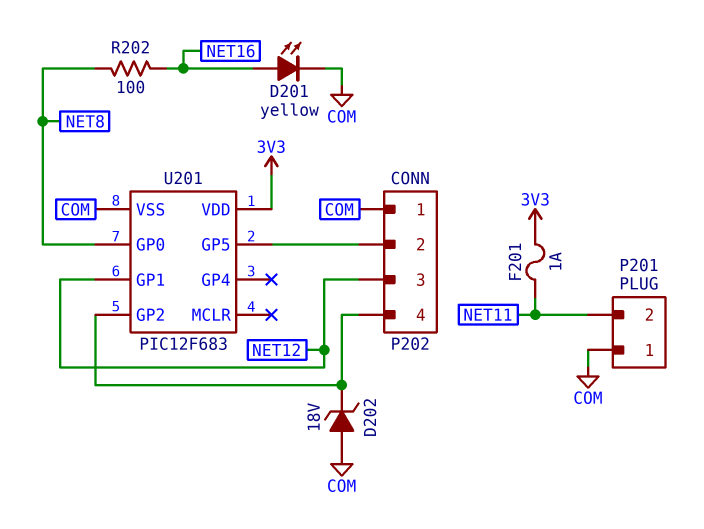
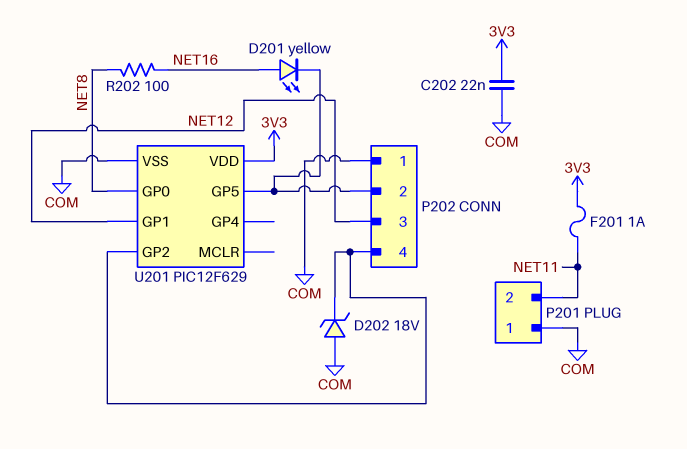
C202: none -> 22nF (3V3, COM)
D201: LED yellow (A NET16, K COM) -> LED yellow (A NET16, K P202/2)
U201: PIC12F683 -> PIC12F629

